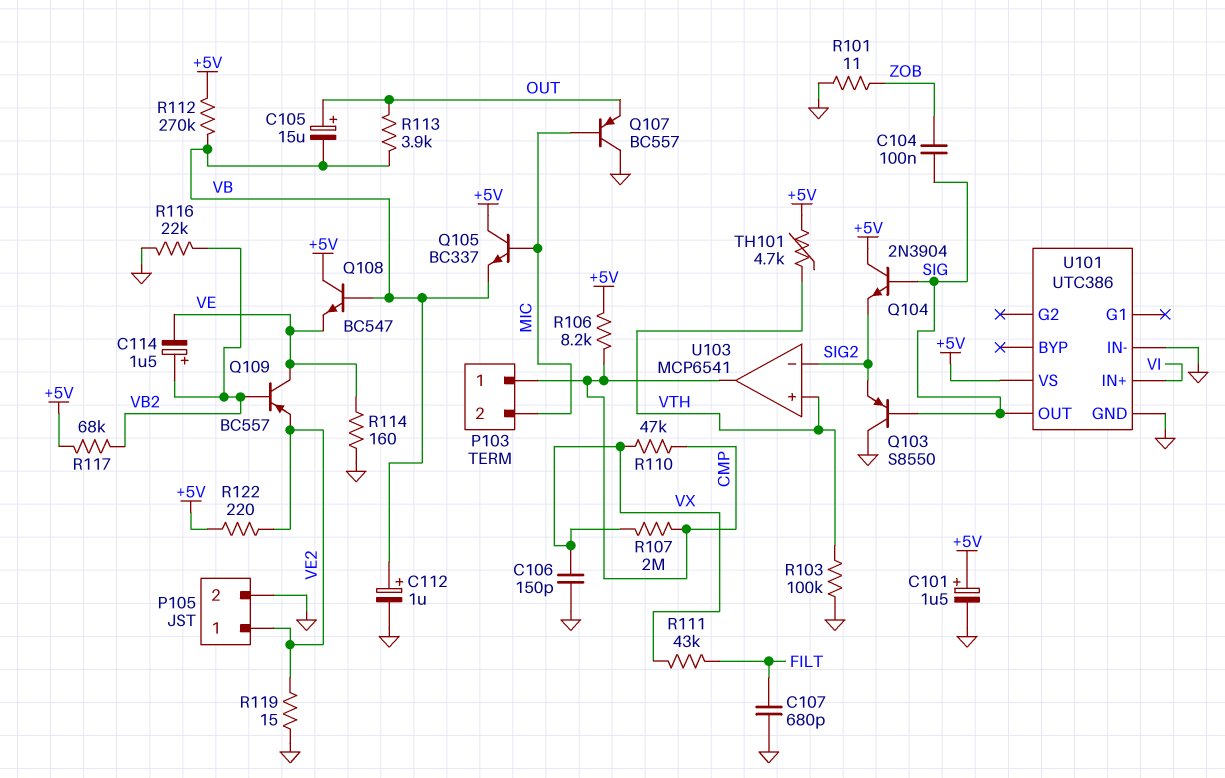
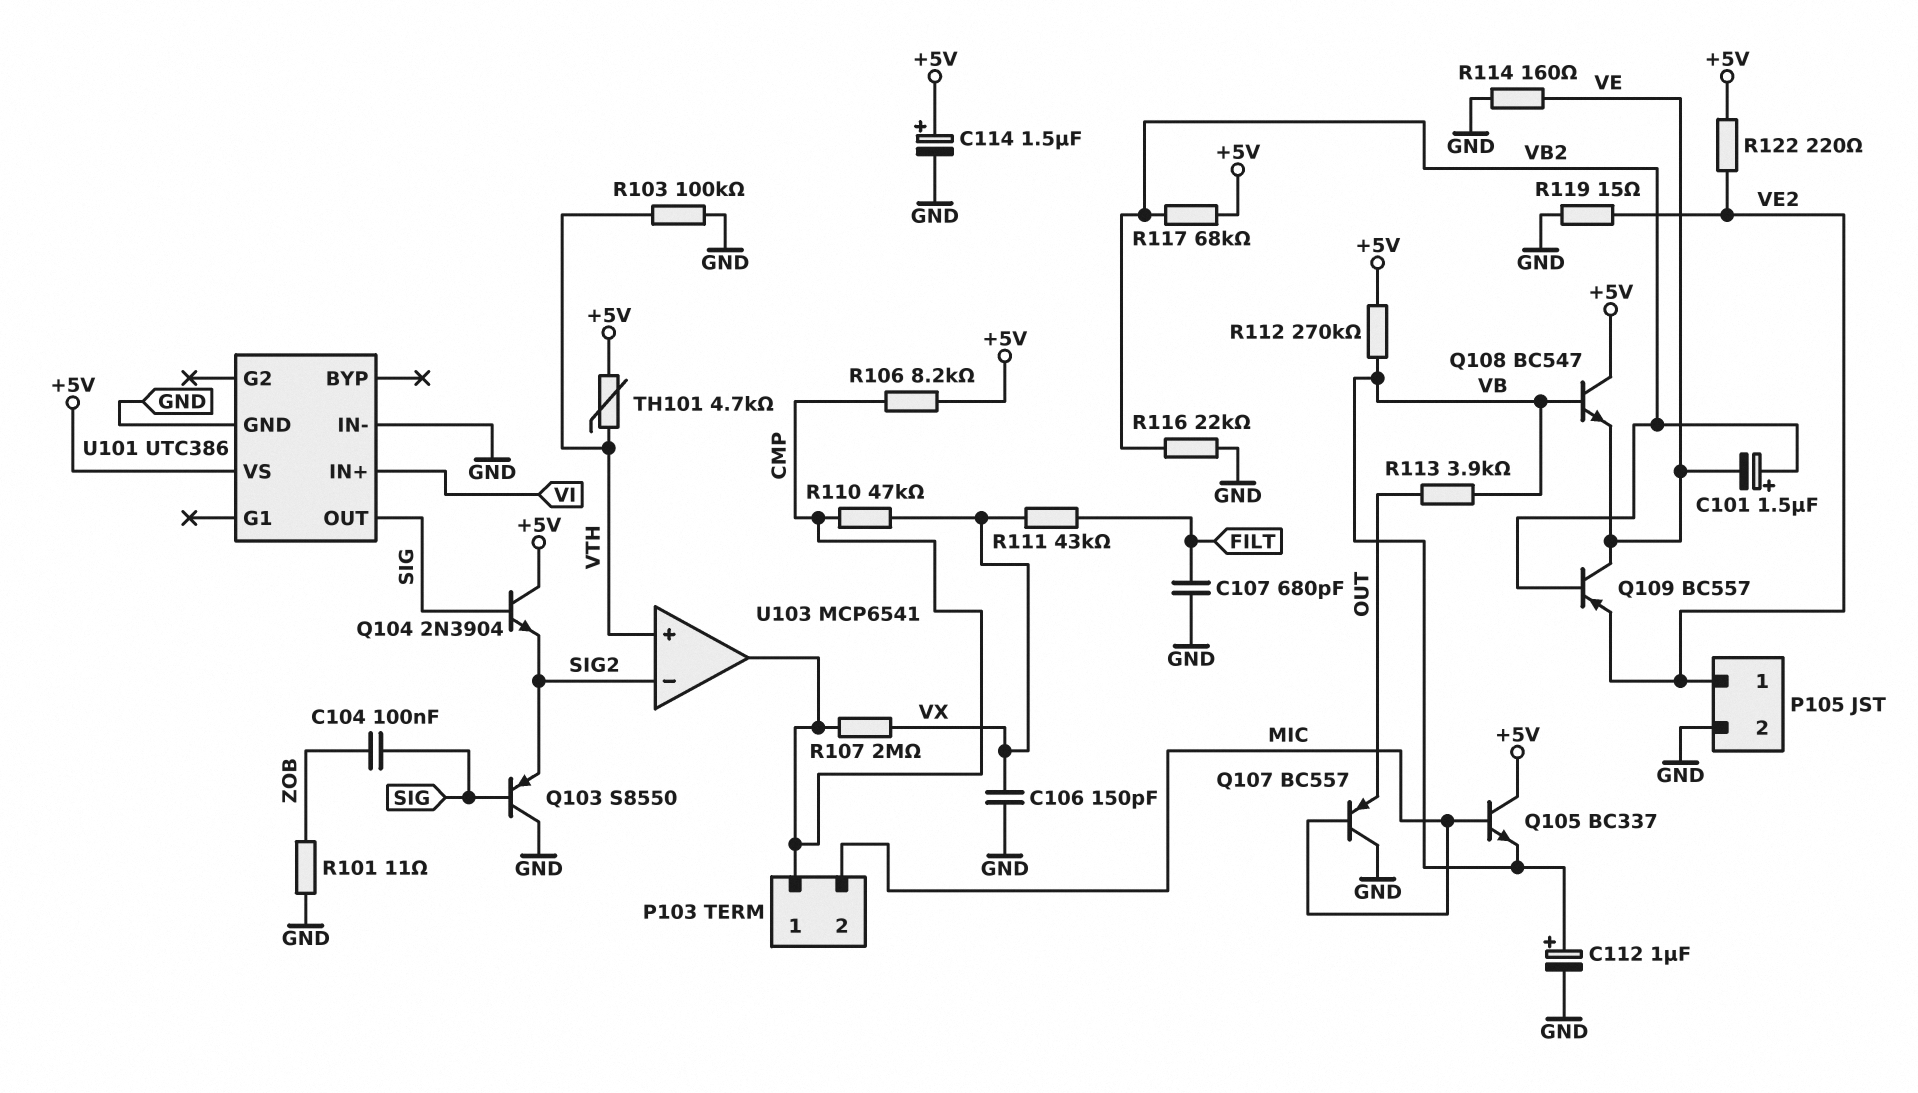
C101: 1.5uF (plus +5V, minus GND) -> 1.5uF (plus VB2, minus VE)
C105: 15uF (plus OUT, minus VB) -> none
C114: 1.5uF (plus VB2, minus VE) -> 1.5uF (plus +5V, minus GND)

